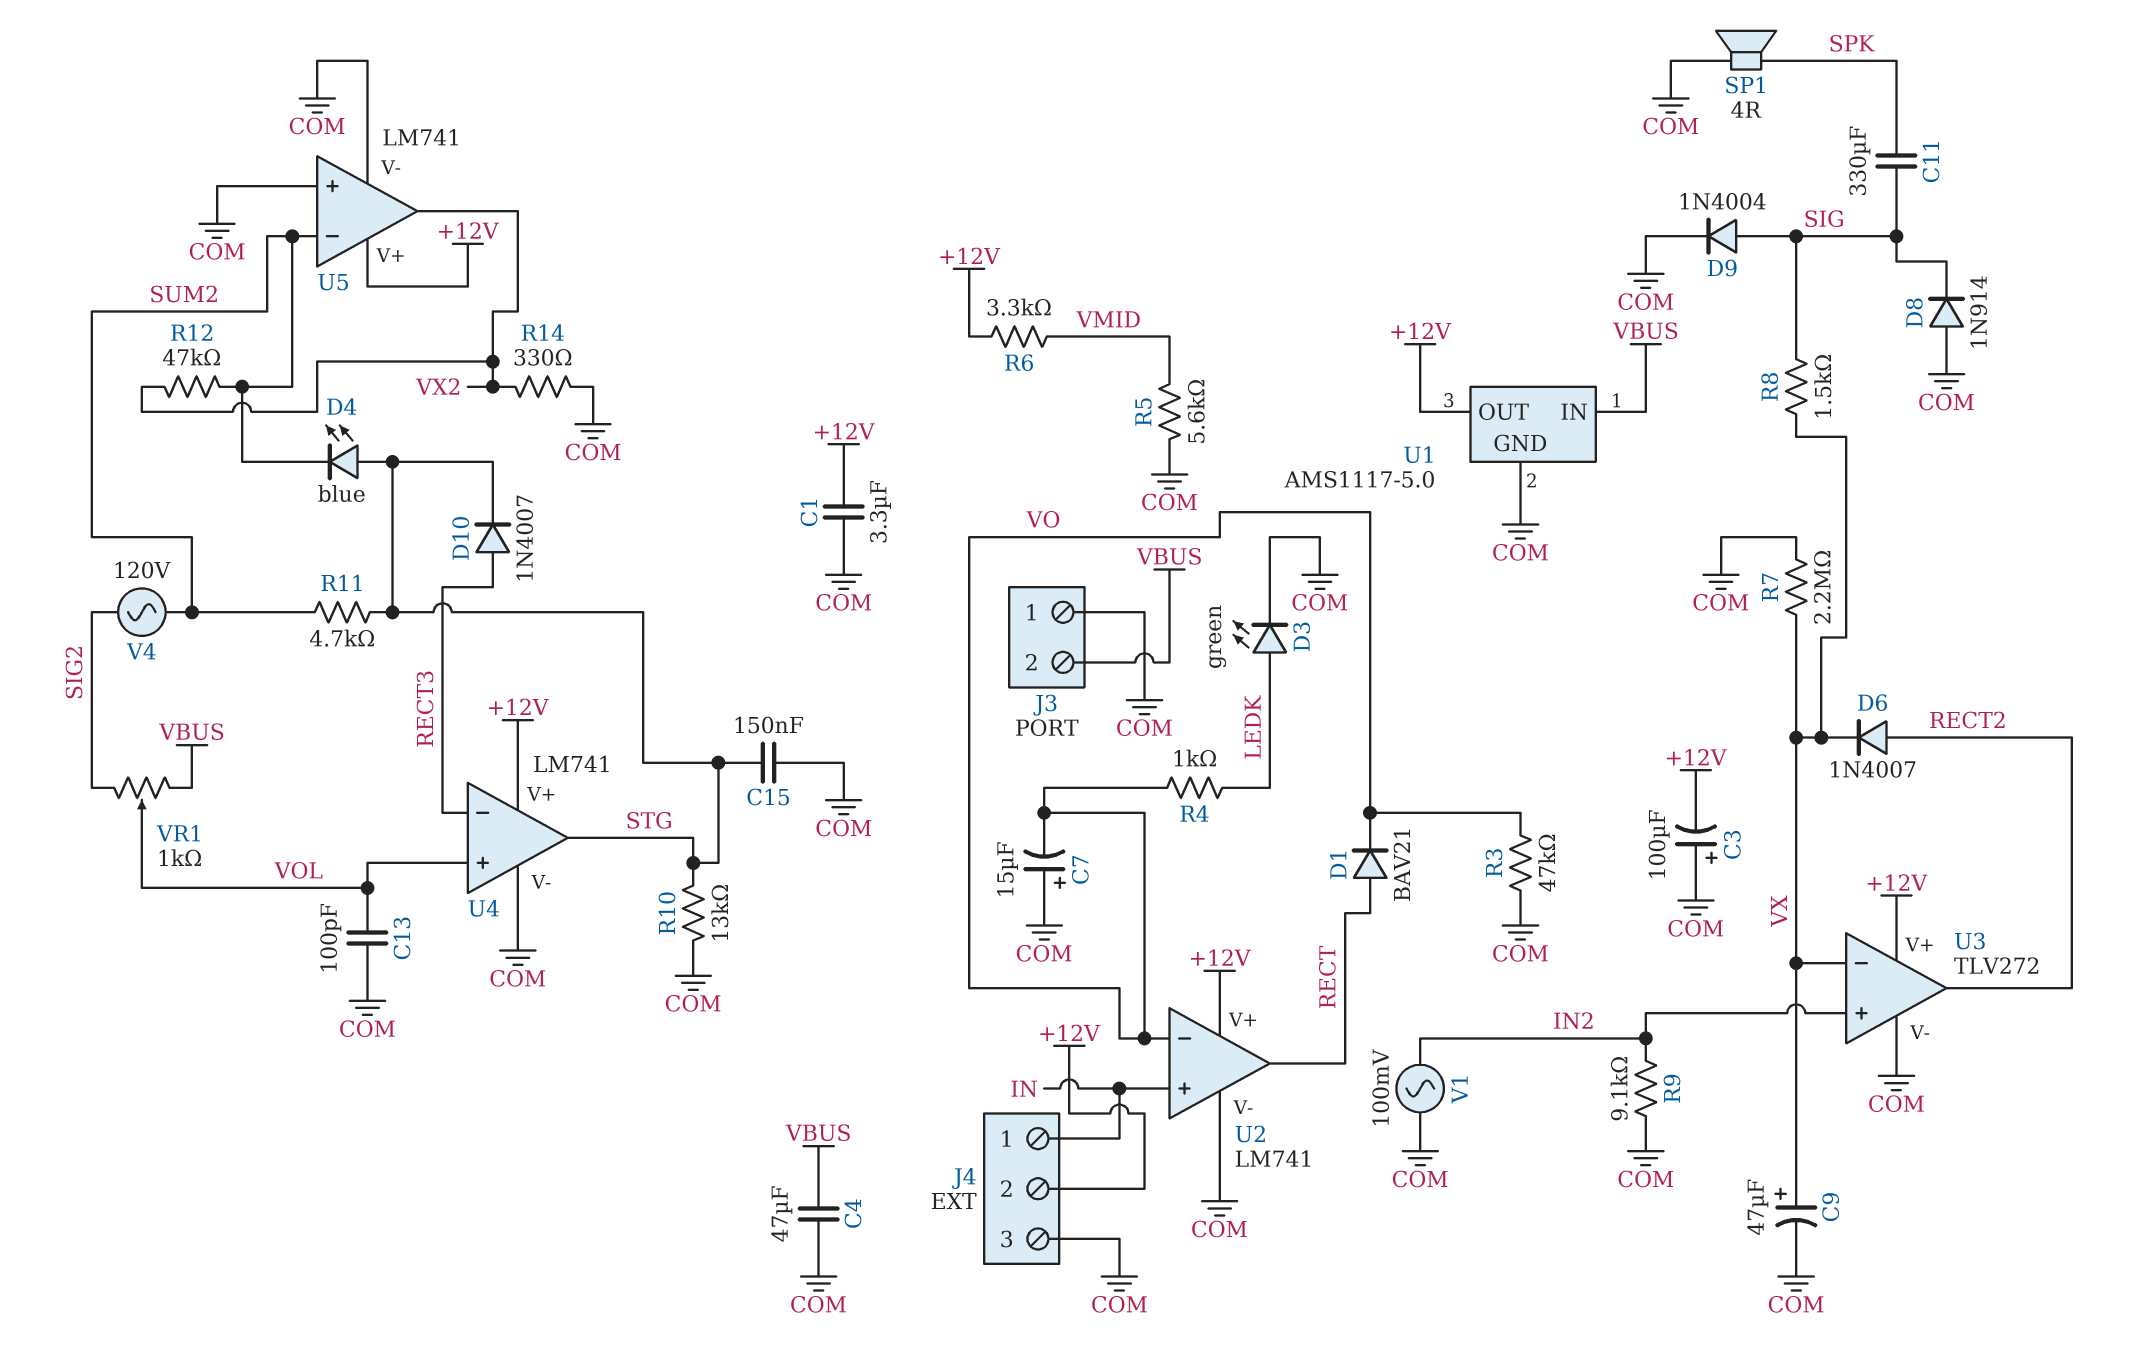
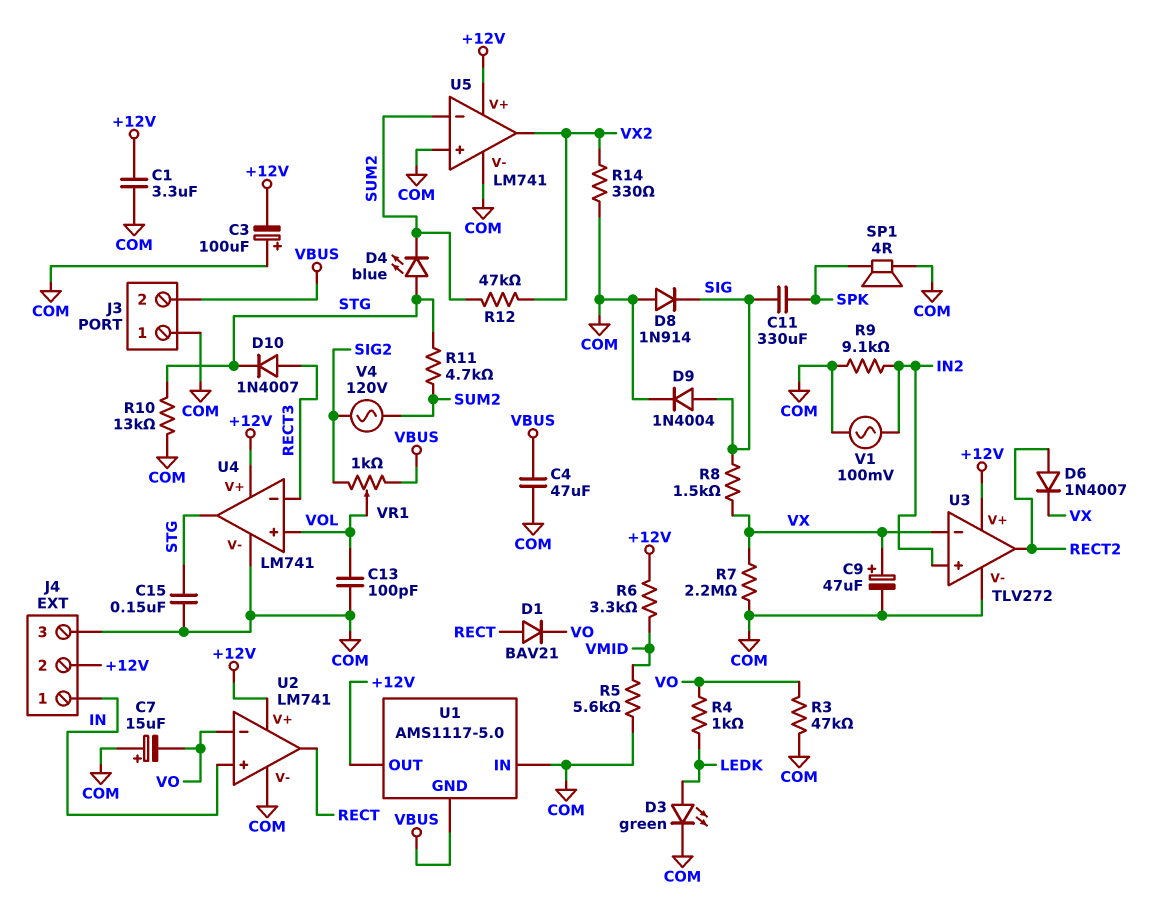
U1 pin GND: COM -> VBUS
U1 pin IN: VBUS -> COM

